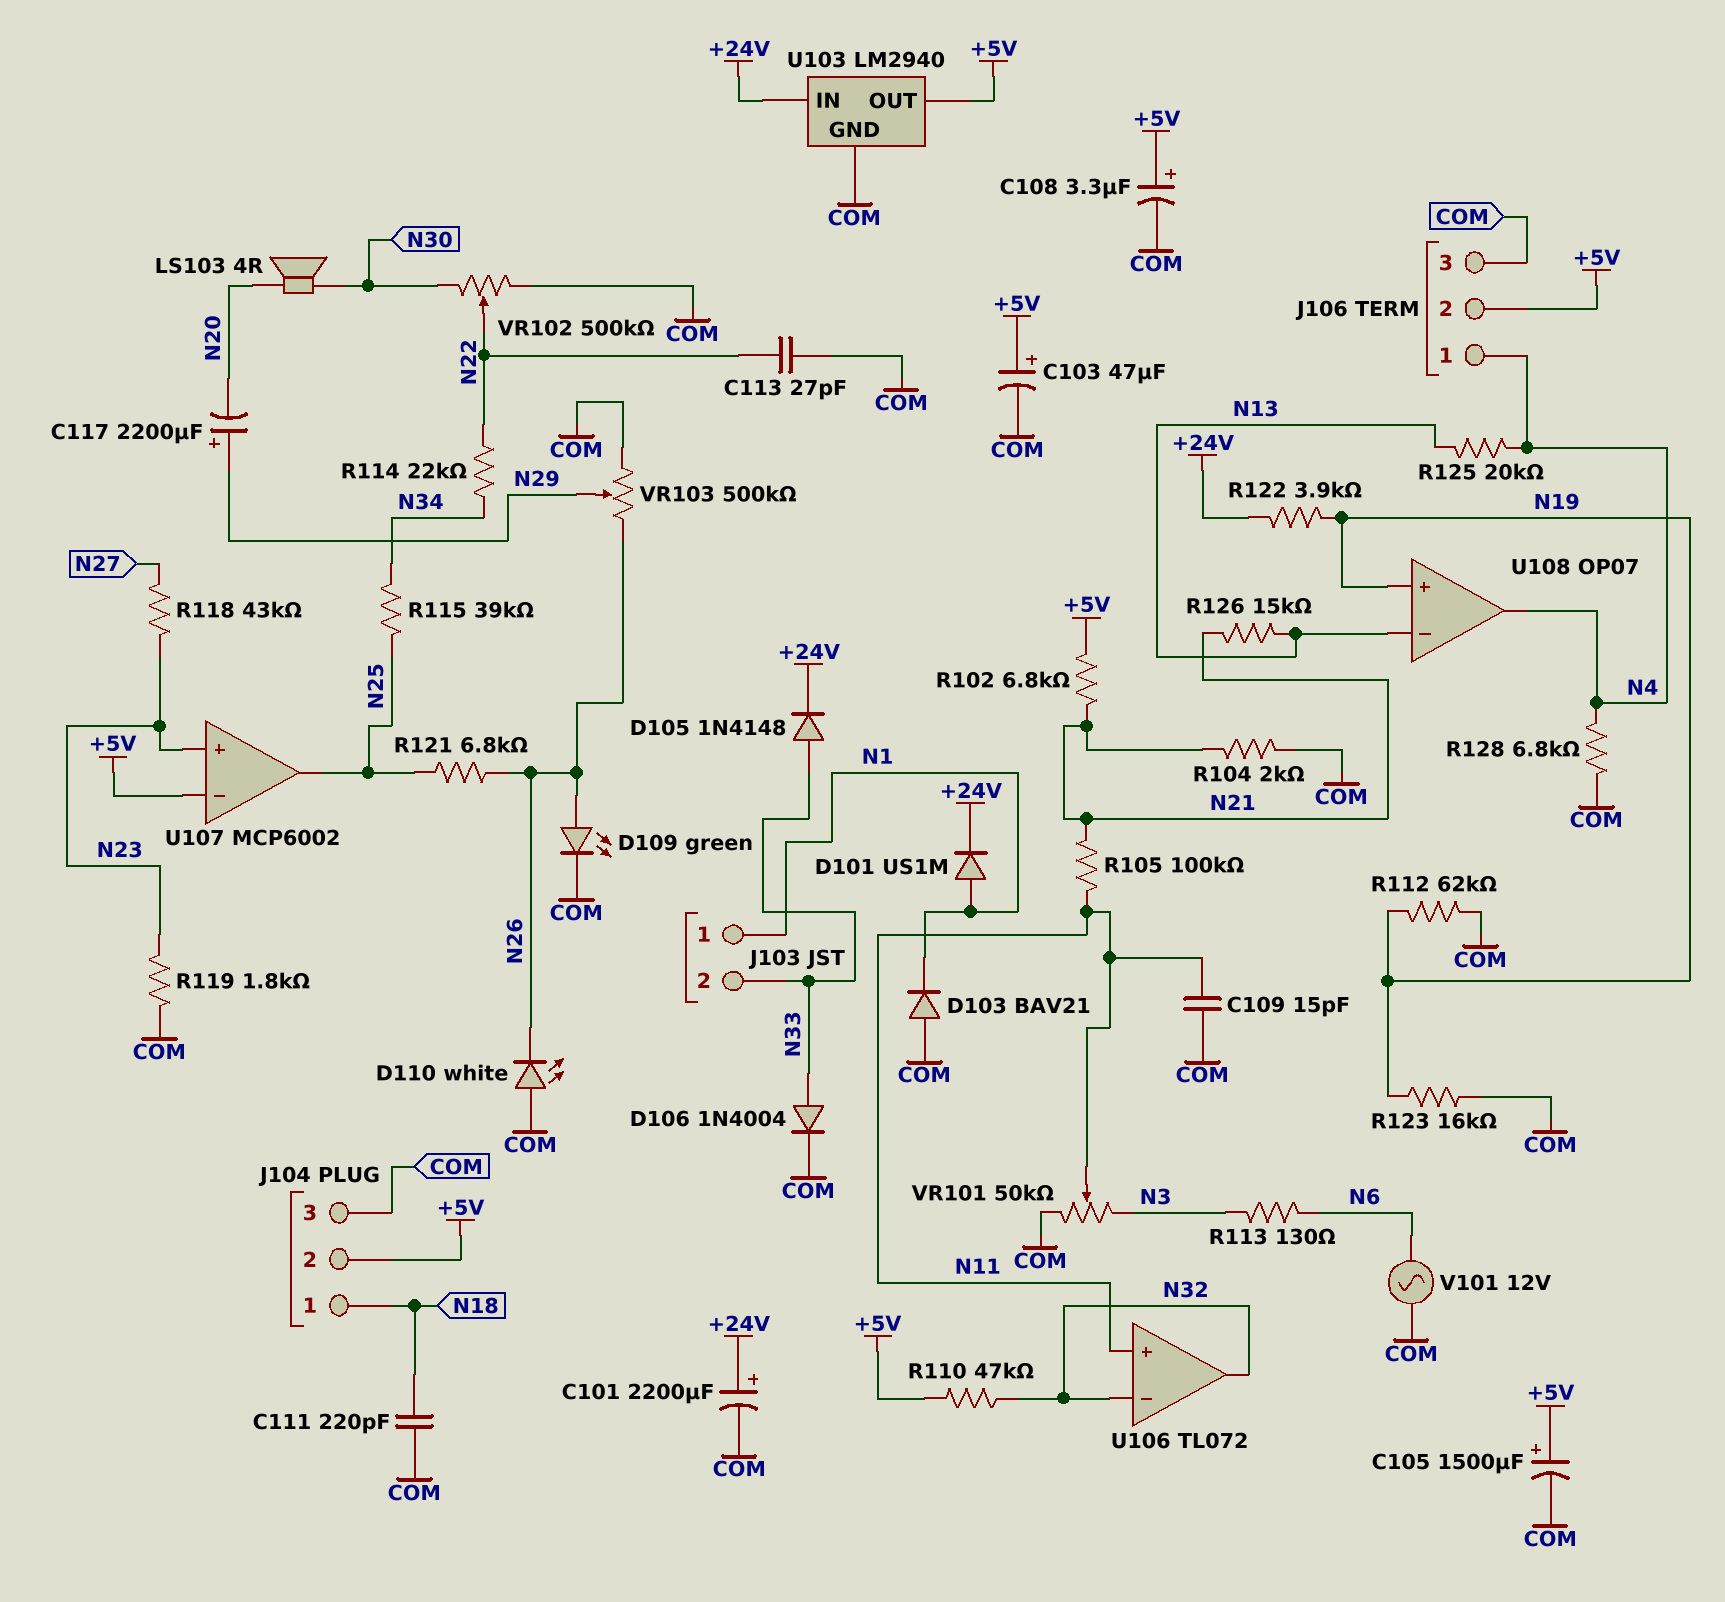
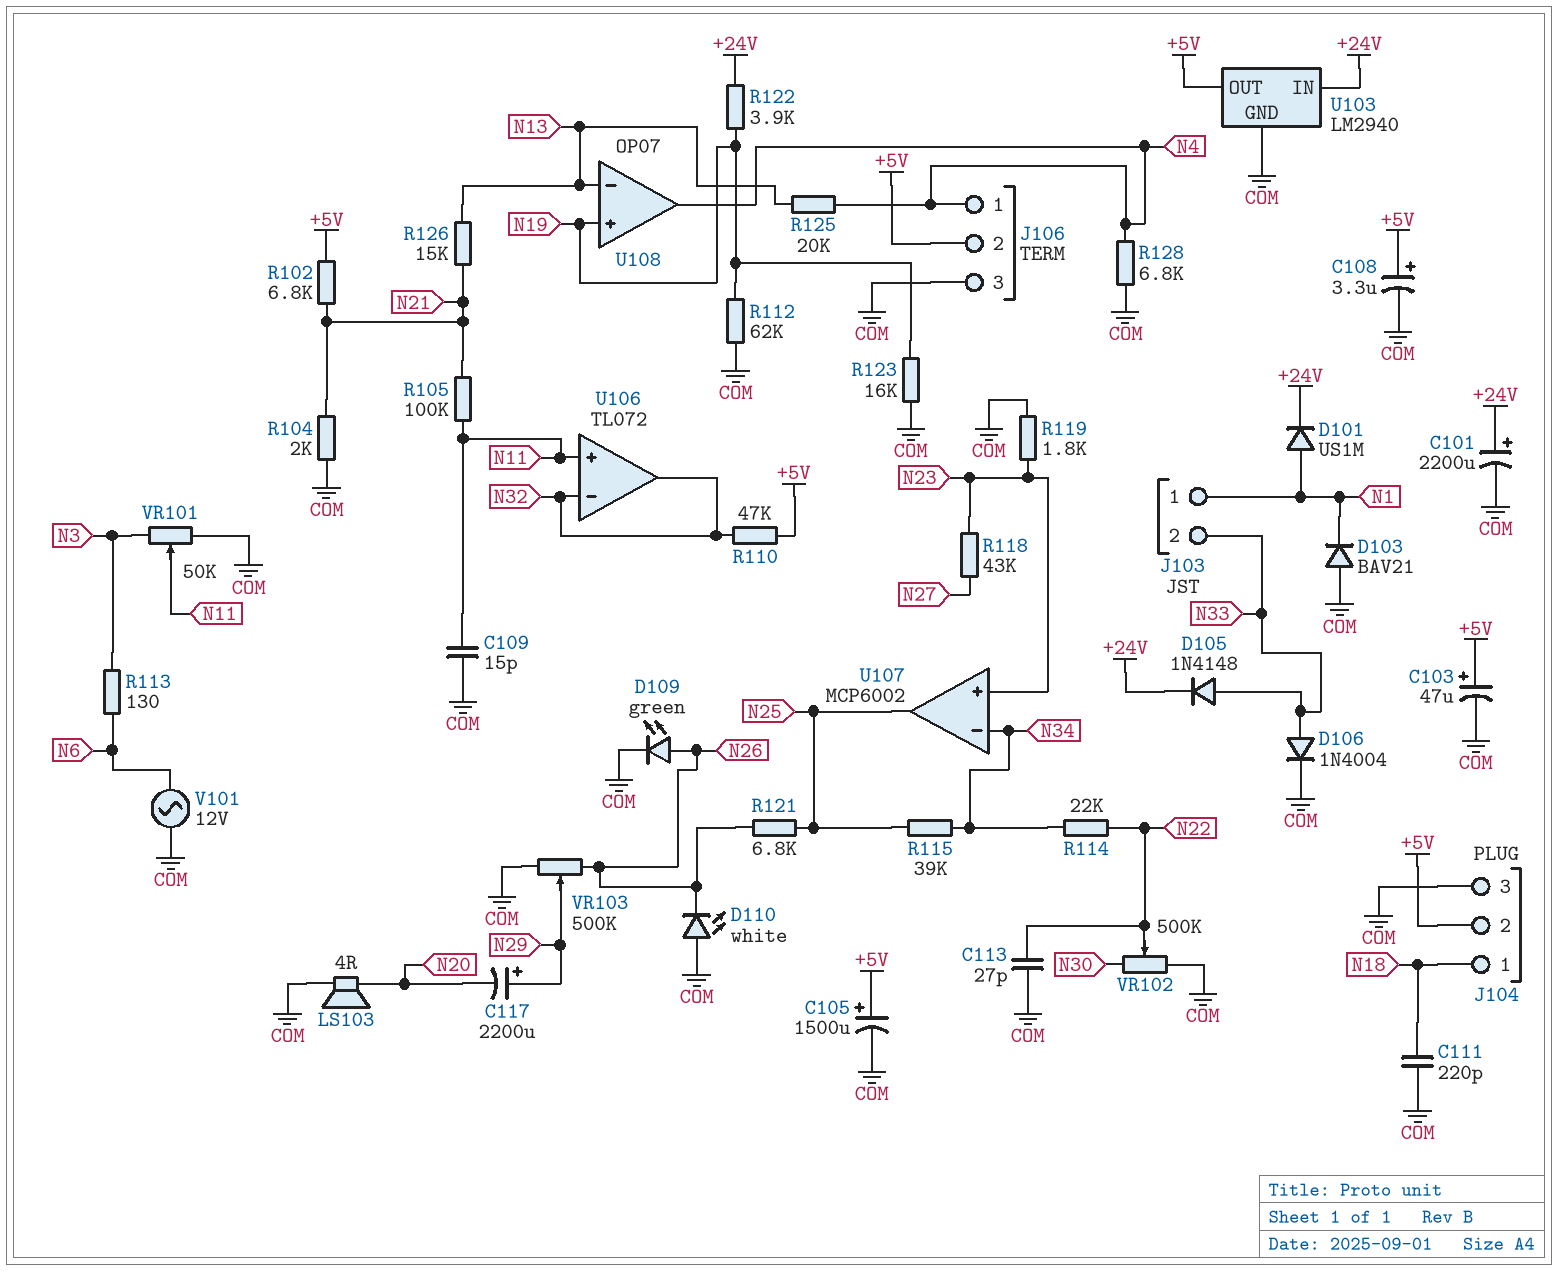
LS103: speaker 4R (N20, N30) -> speaker 4R (COM, N20)
U107 pin in-: +5V -> N34

